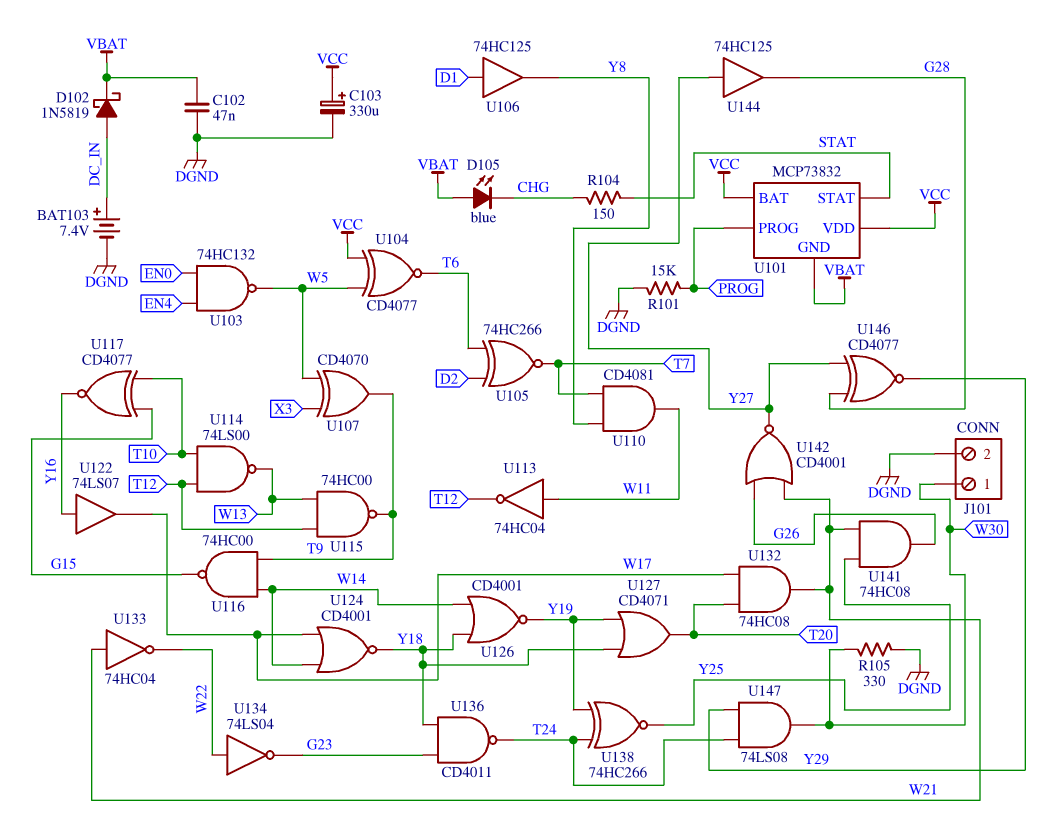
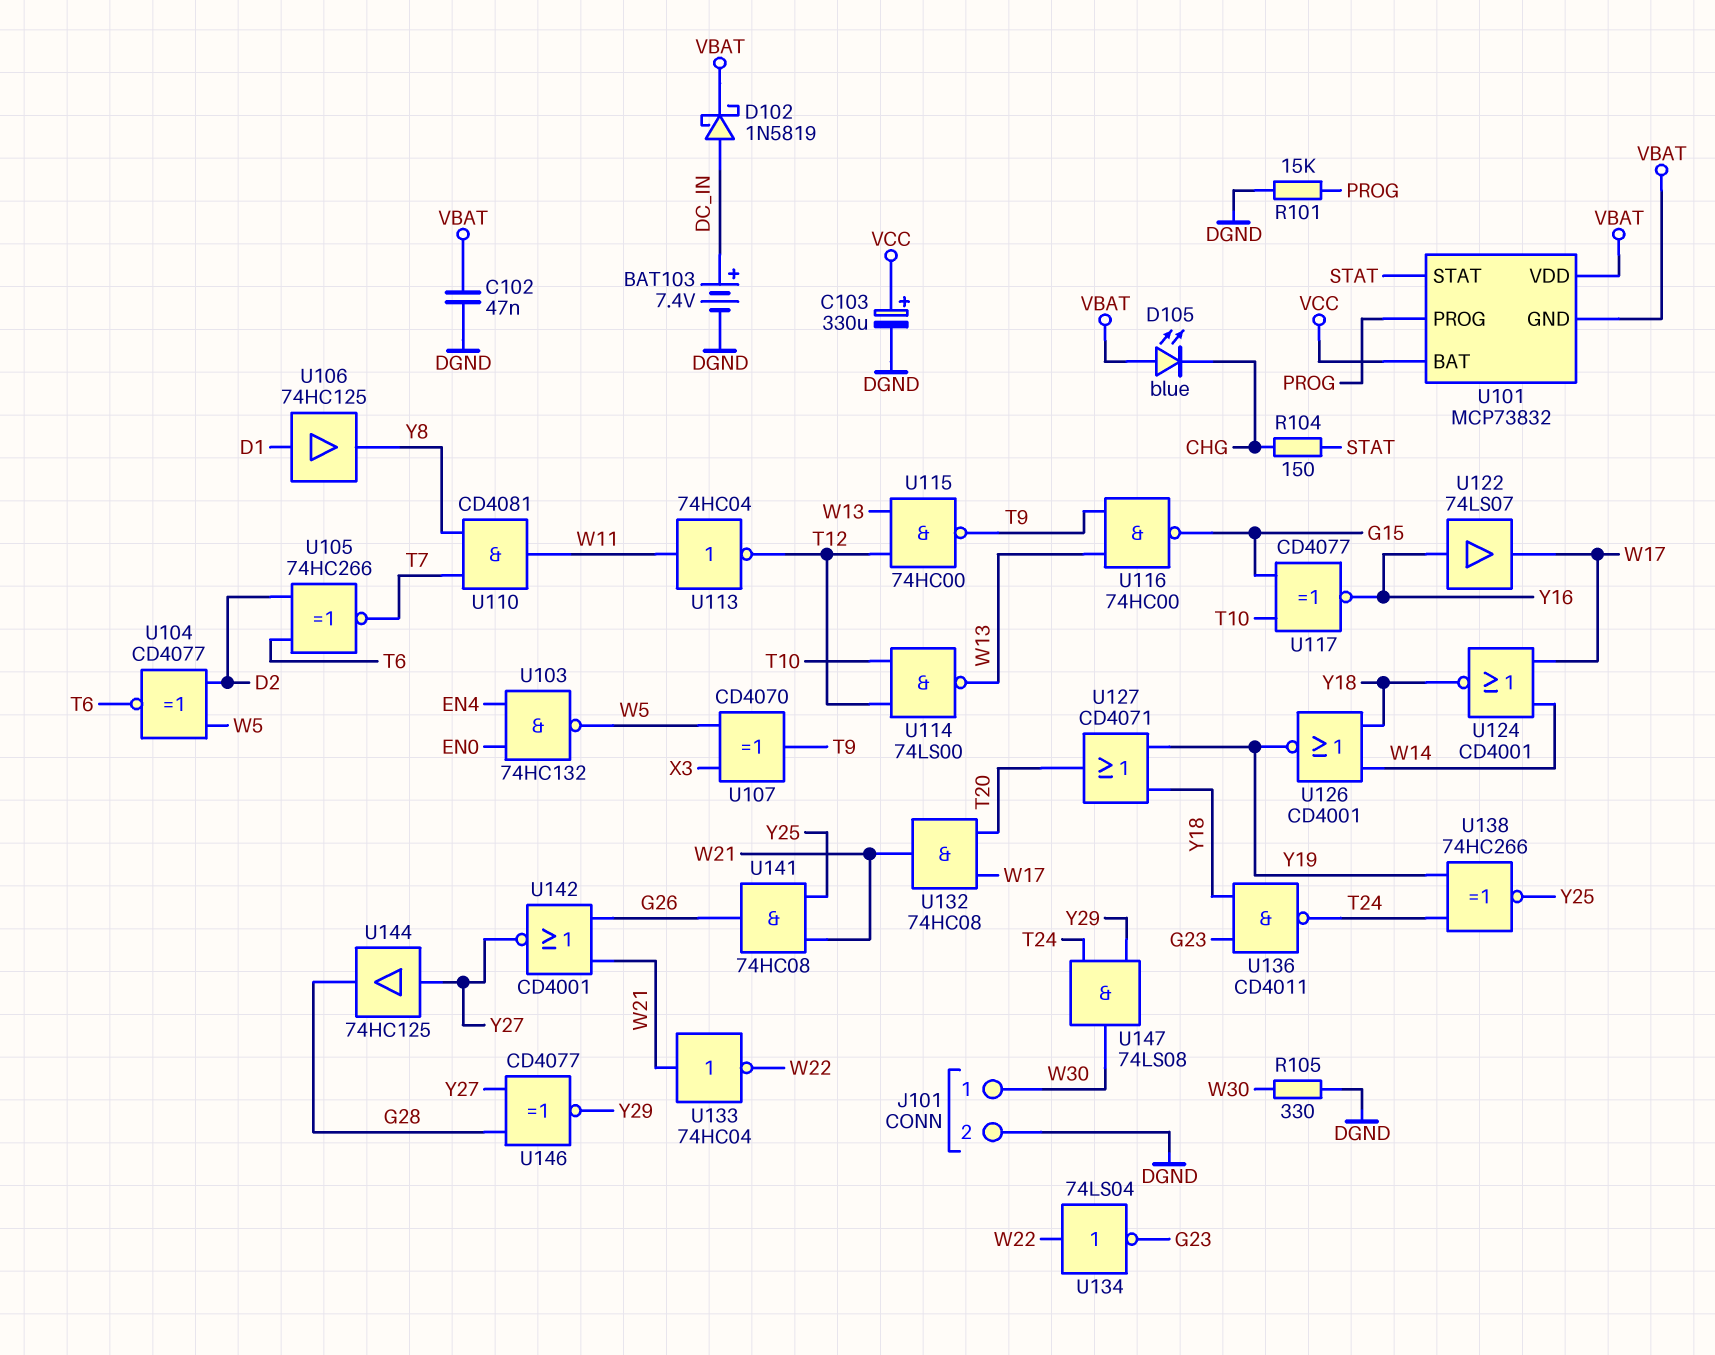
U101 pin VDD: VCC -> VBAT
U104: XNOR CD4077 (in VCC, in W5, out T6) -> XNOR CD4077 (in D2, in W5, out T6)
U116: NAND 74HC00 (in T9, in W14, out G15) -> NAND 74HC00 (in T9, in W13, out G15)

